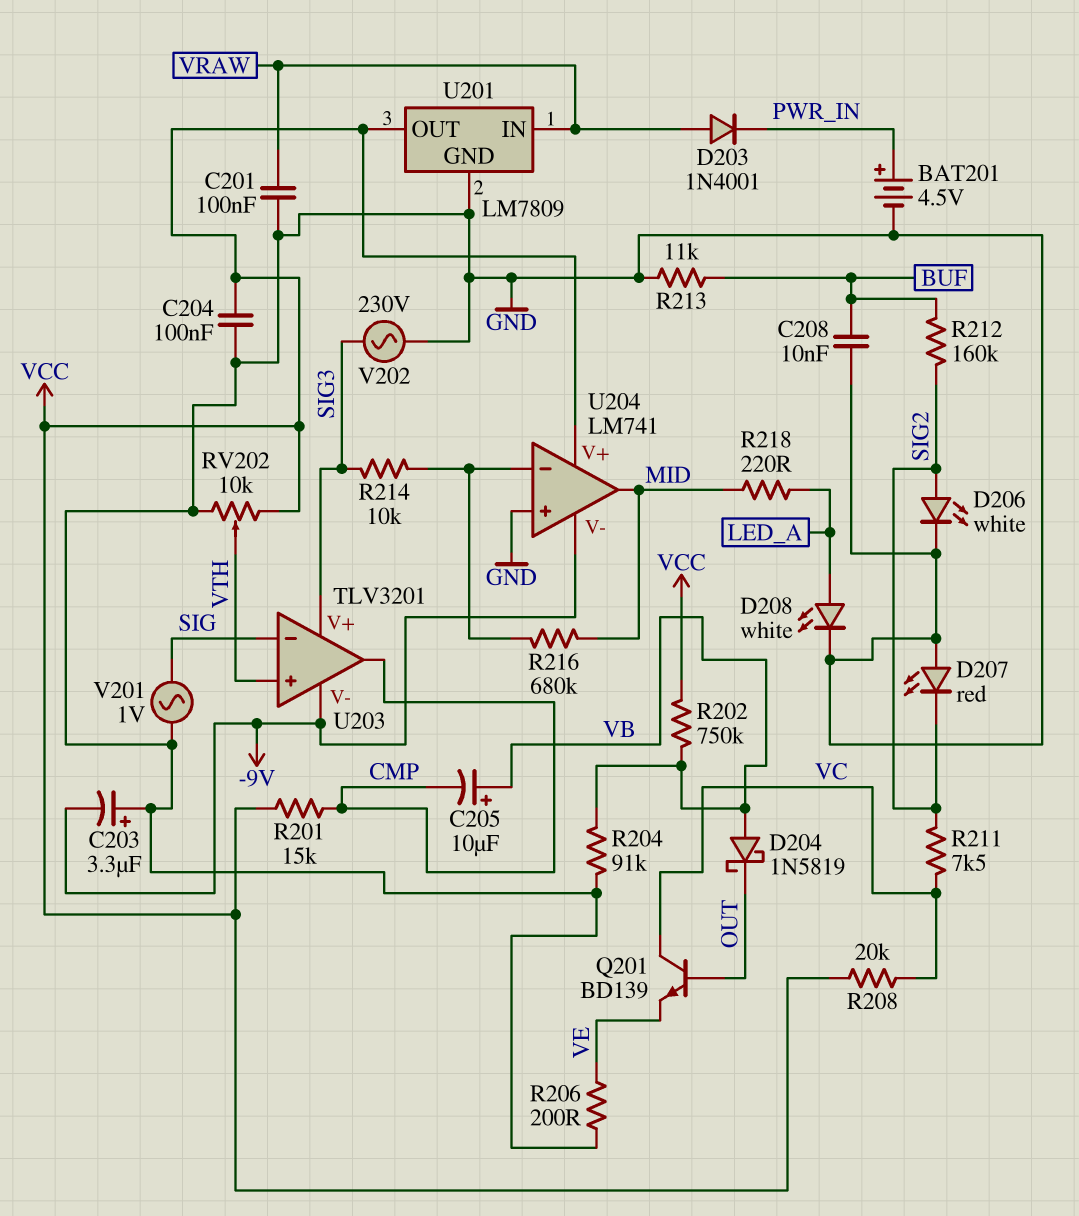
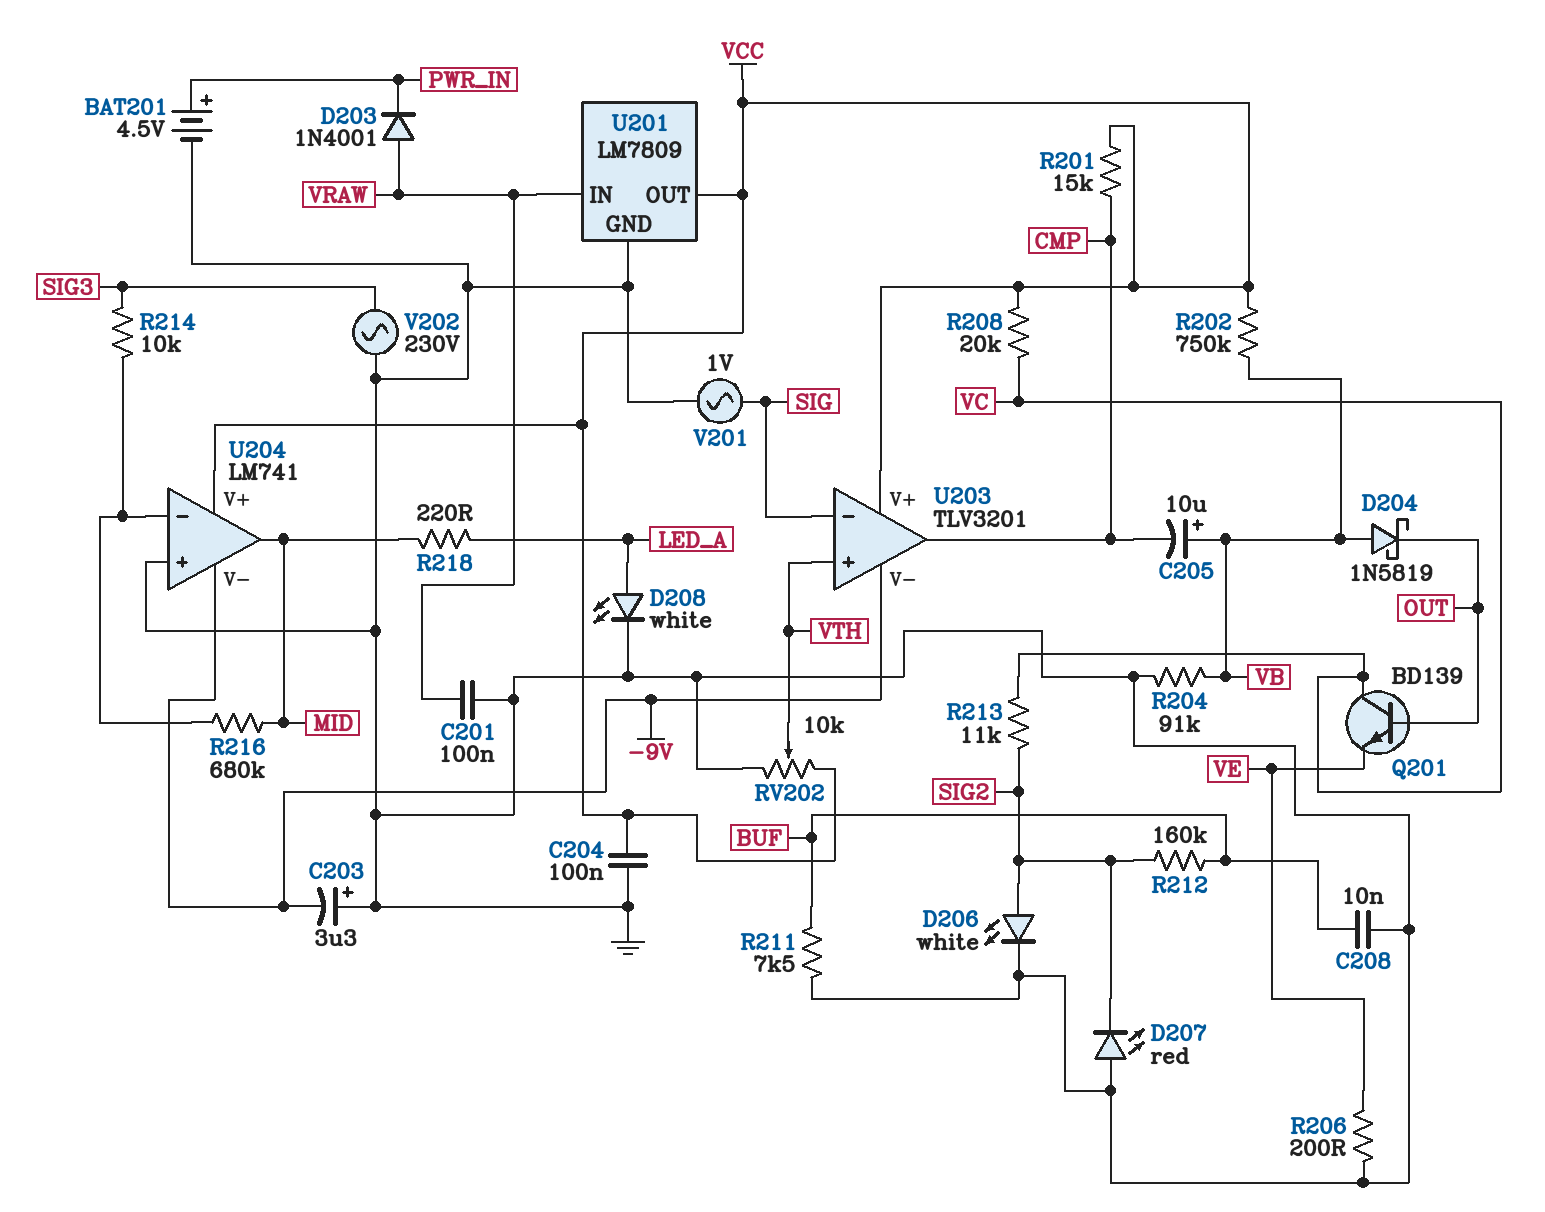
R211: 7.5k (SIG2, VC) -> 7.5k (BUF, GND)
R213: 11k (BUF, GND) -> 11k (SIG2, VC)
U203 pin V+: SIG3 -> VCC

